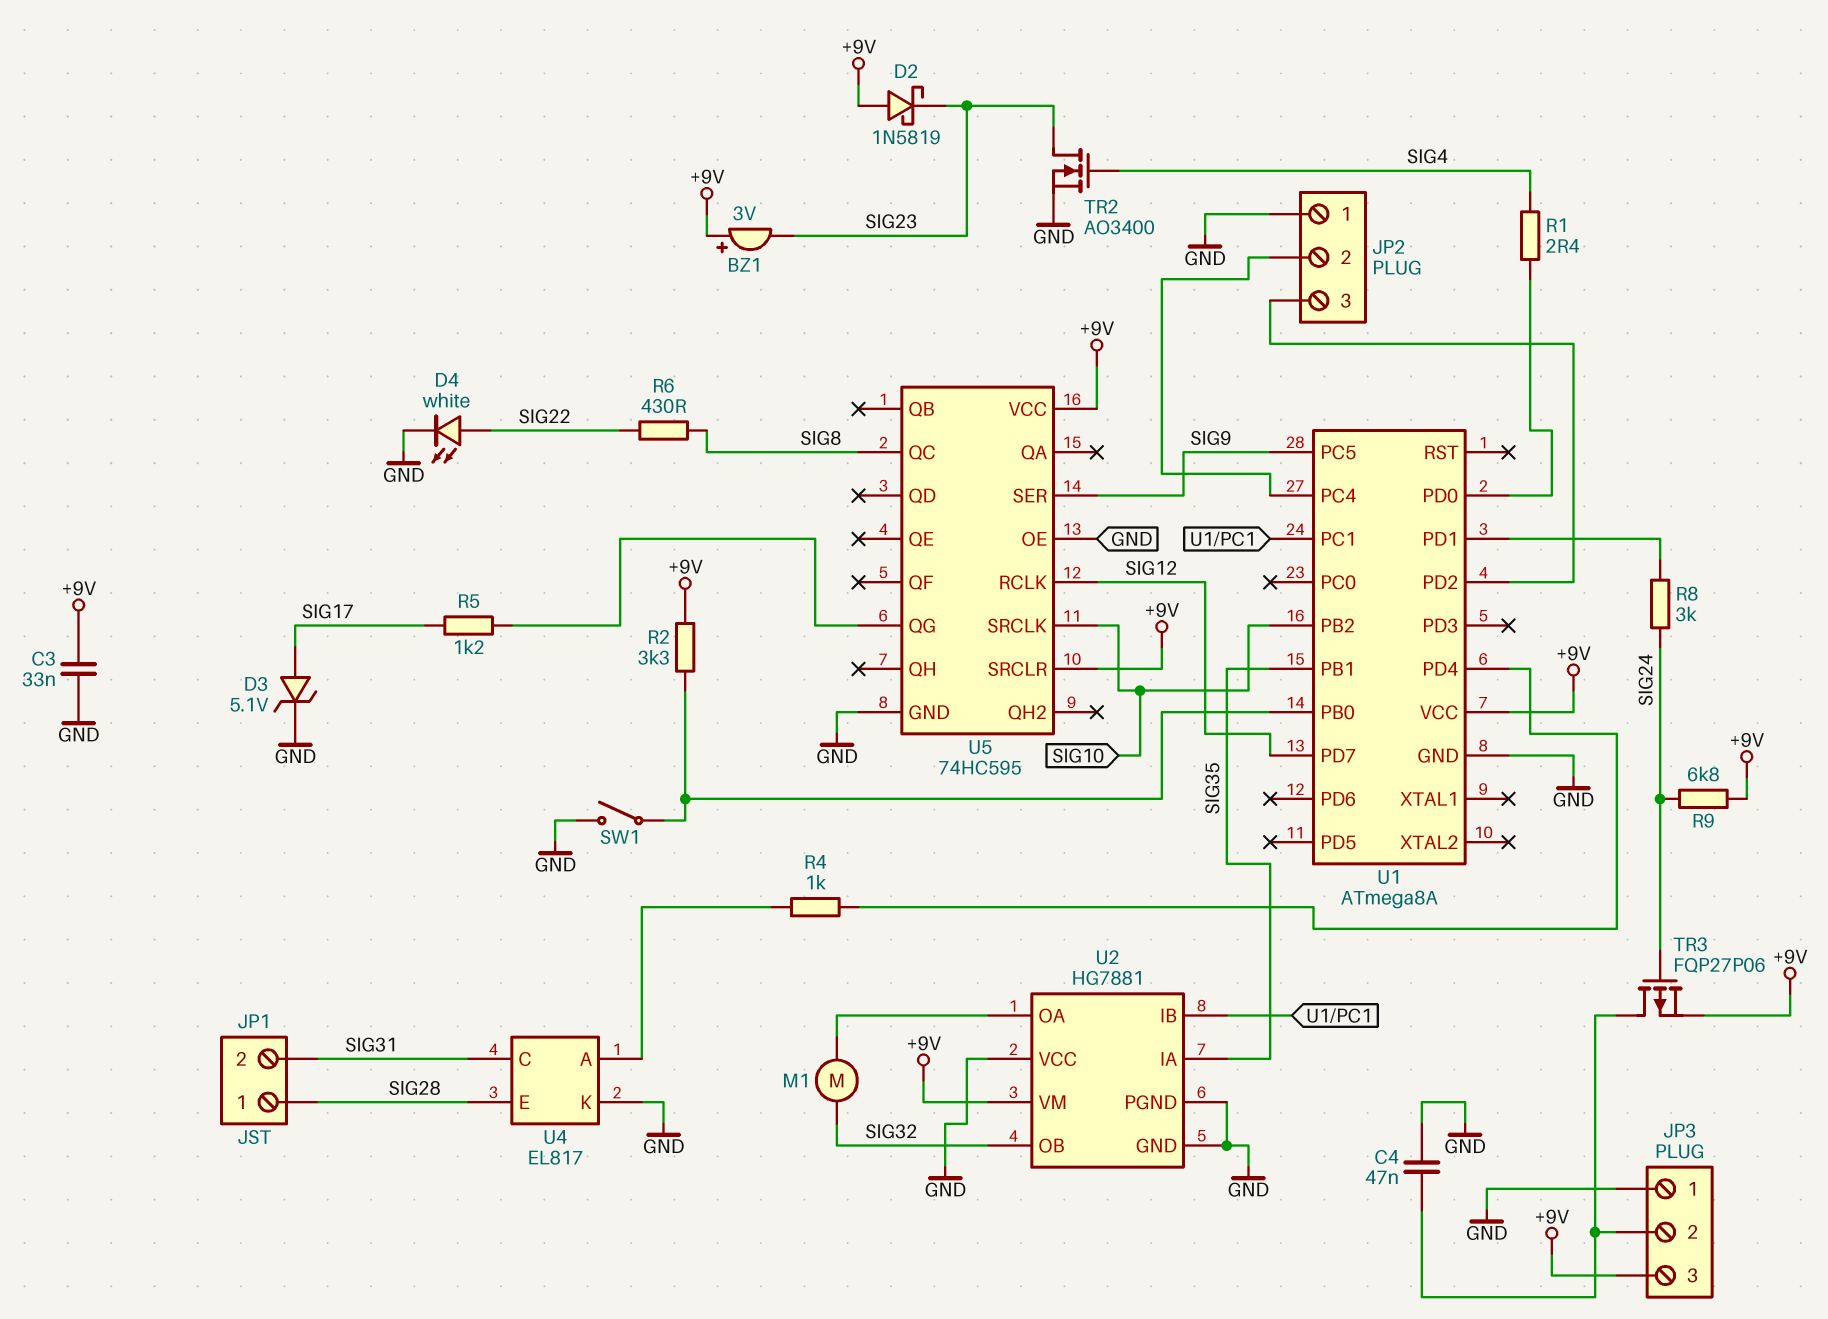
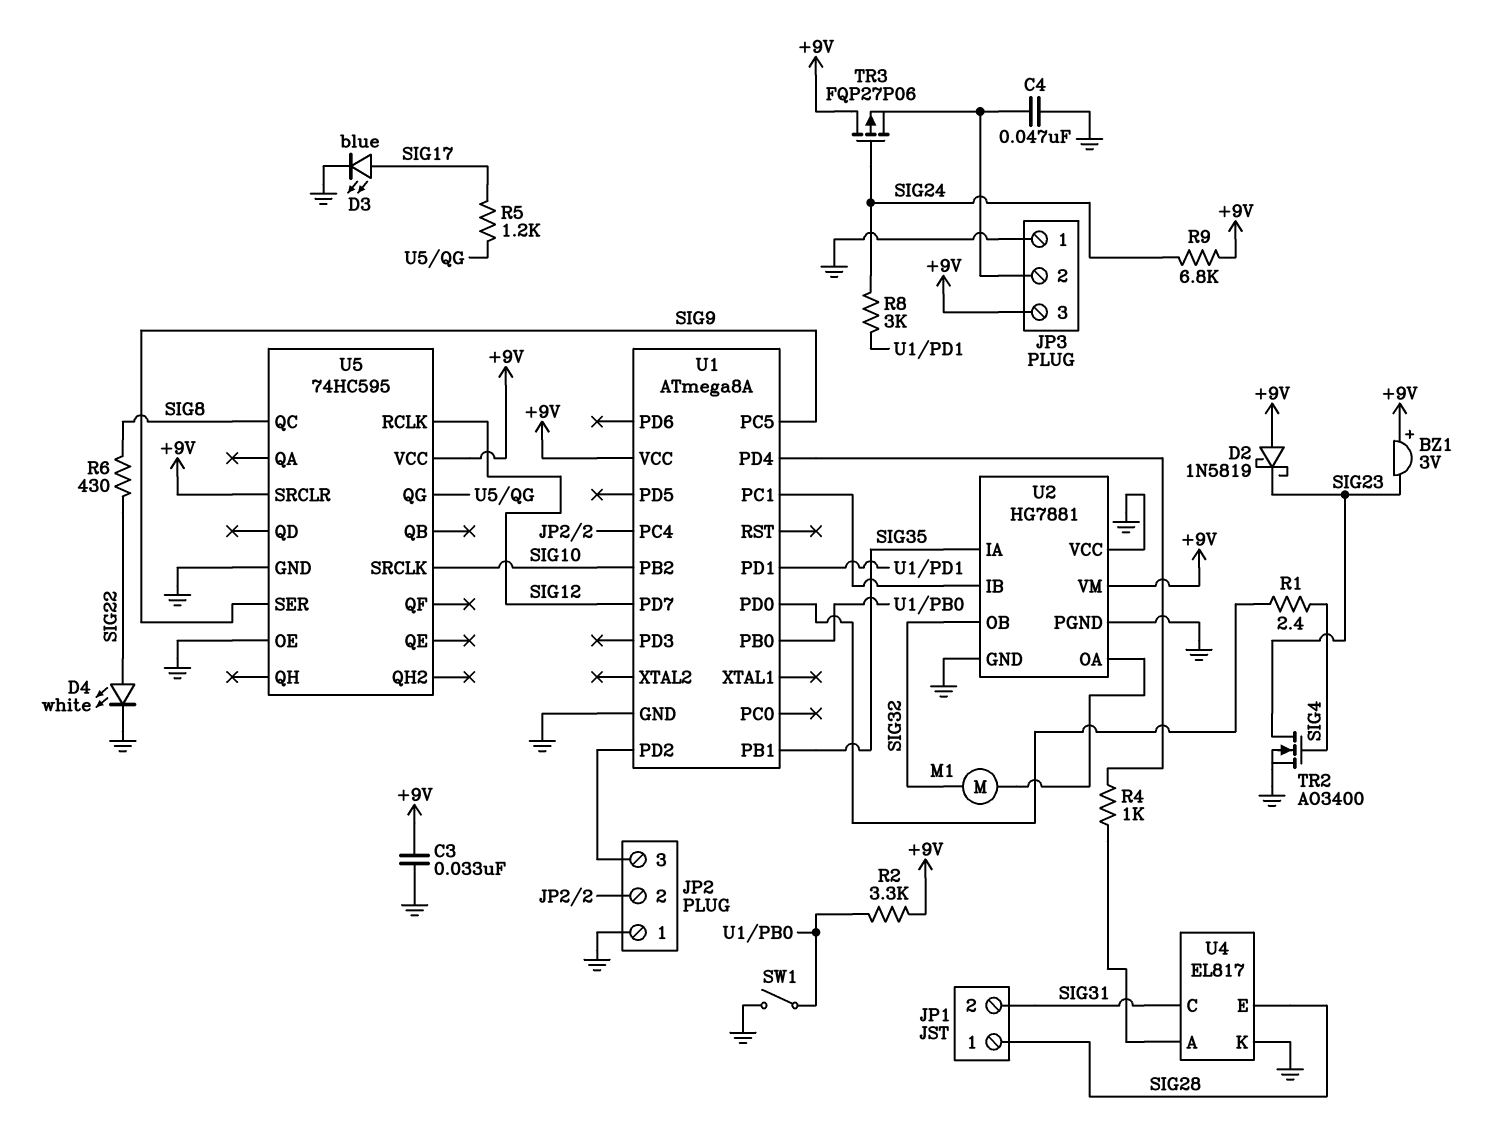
D3: zener 5.1V (A SIG17, K GND) -> LED blue (A SIG17, K GND)
TR3: PMOS FQP27P06 (G SIG24, D JP3/2, S +9V) -> PMOS FQP27P06 (G SIG24, D +9V, S JP3/2)

